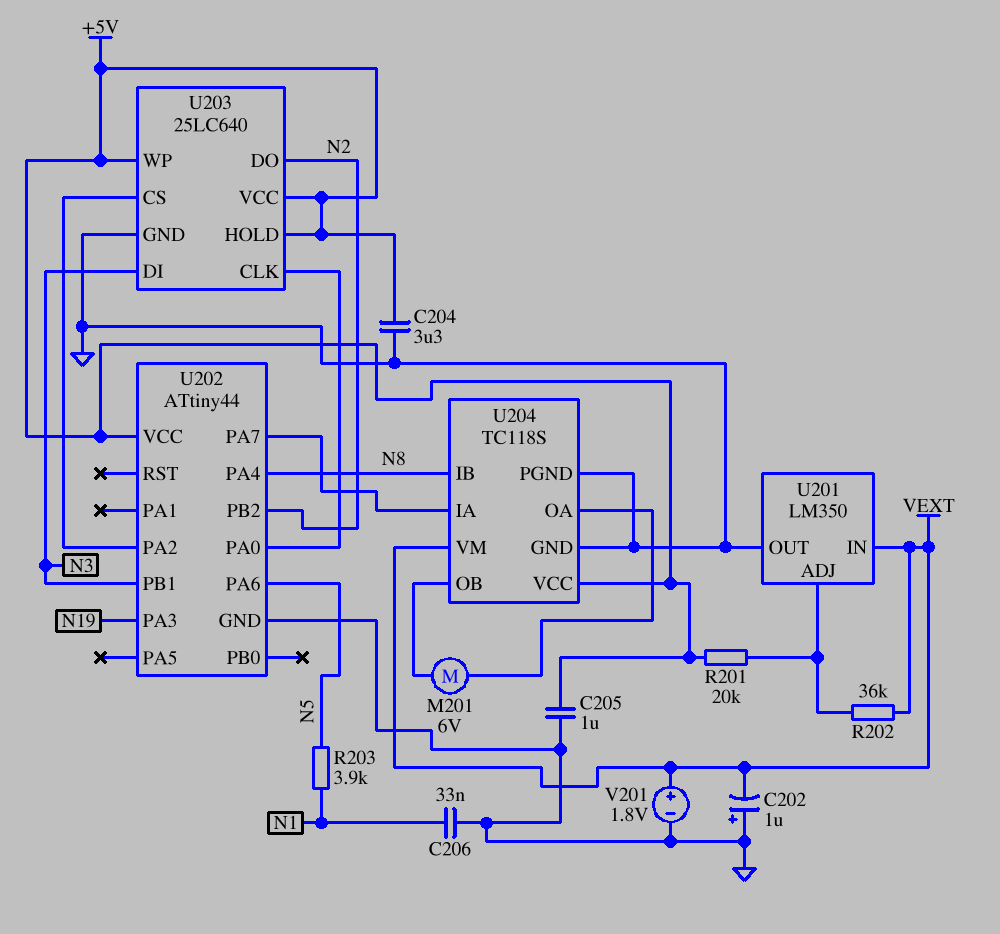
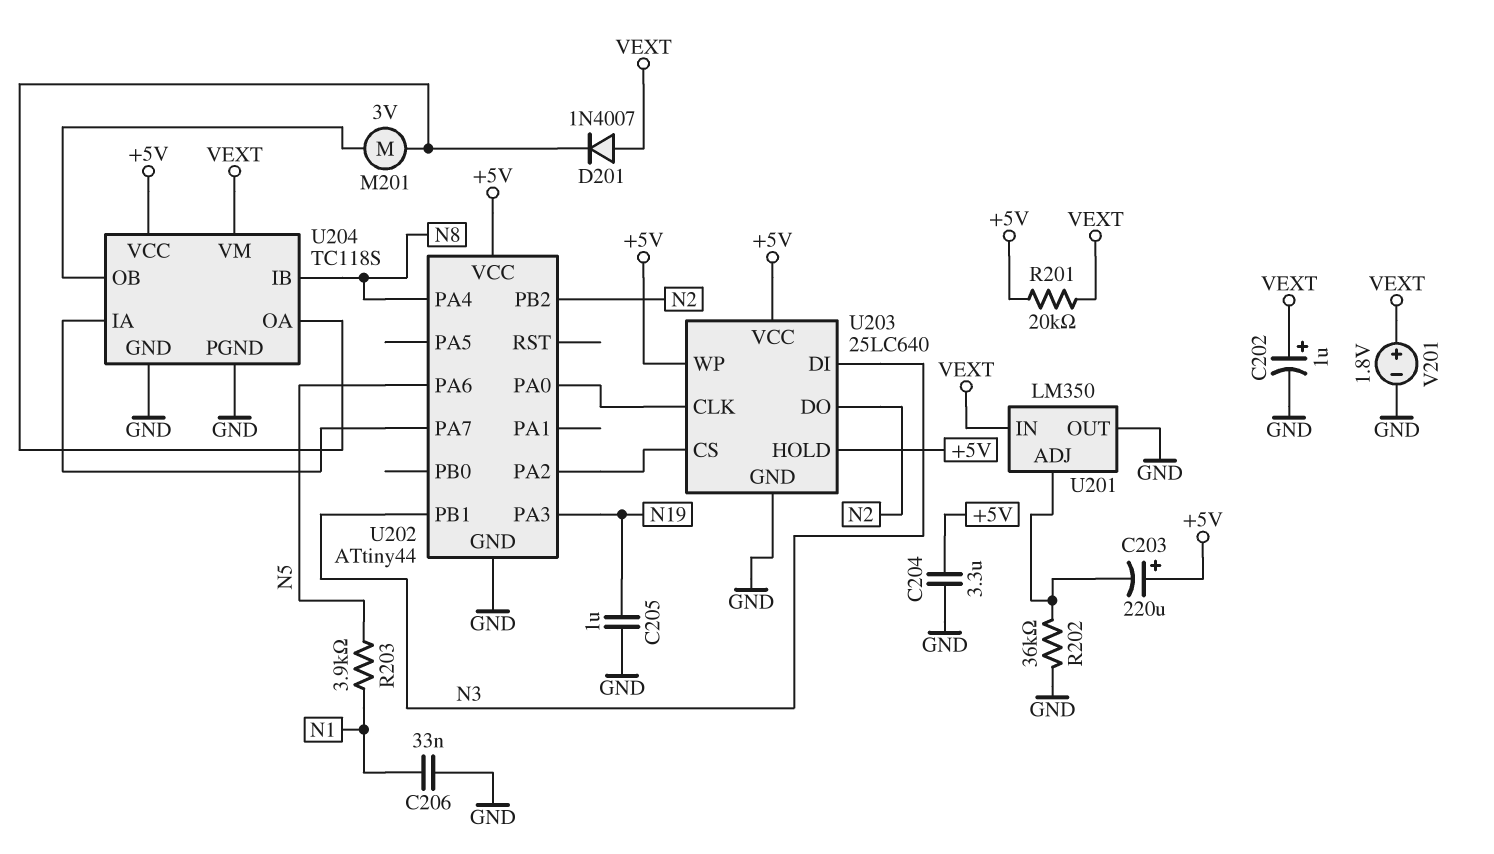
C202: 1uF (plus GND, minus VEXT) -> 1uF (plus VEXT, minus GND)
C203: none -> 220uF (plus +5V, minus U201/ADJ)
C205: 1uF (+5V, GND) -> 1uF (GND, N19)
D201: none -> diode 1N4007 (A VEXT, K U204/OA)
M201: motor 6V (U204/OA, U204/OB) -> motor 3V (U204/OA, U204/OB)
R201: 20k (+5V, U201/ADJ) -> 20k (+5V, VEXT)
R202: 36k (U201/ADJ, VEXT) -> 36k (GND, U201/ADJ)

